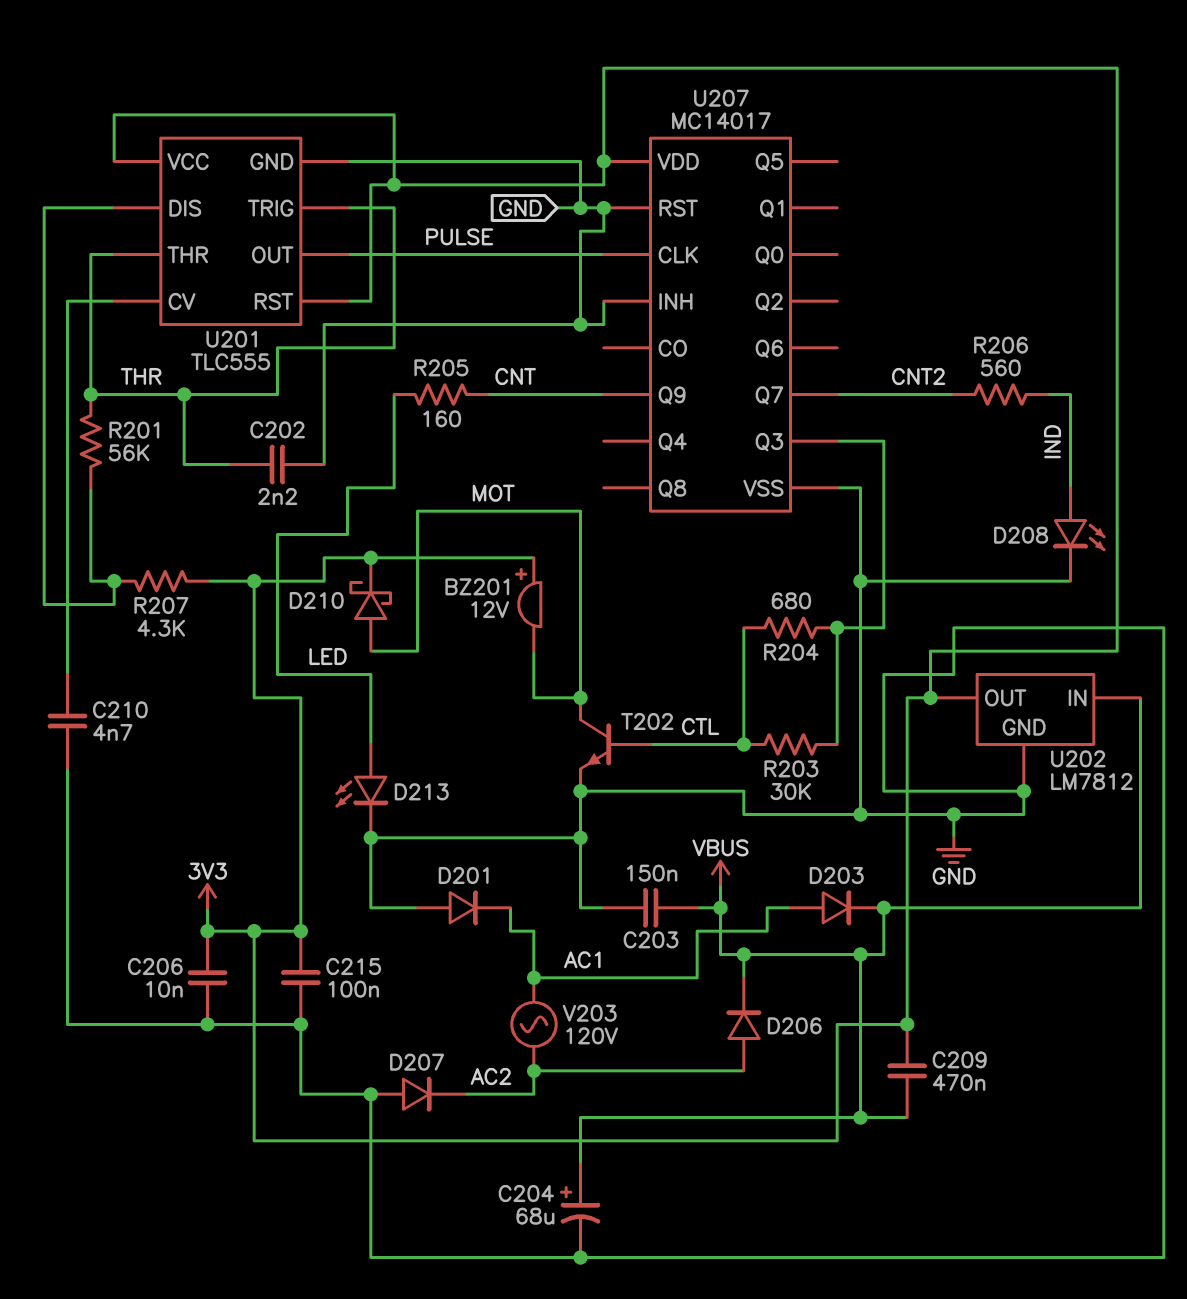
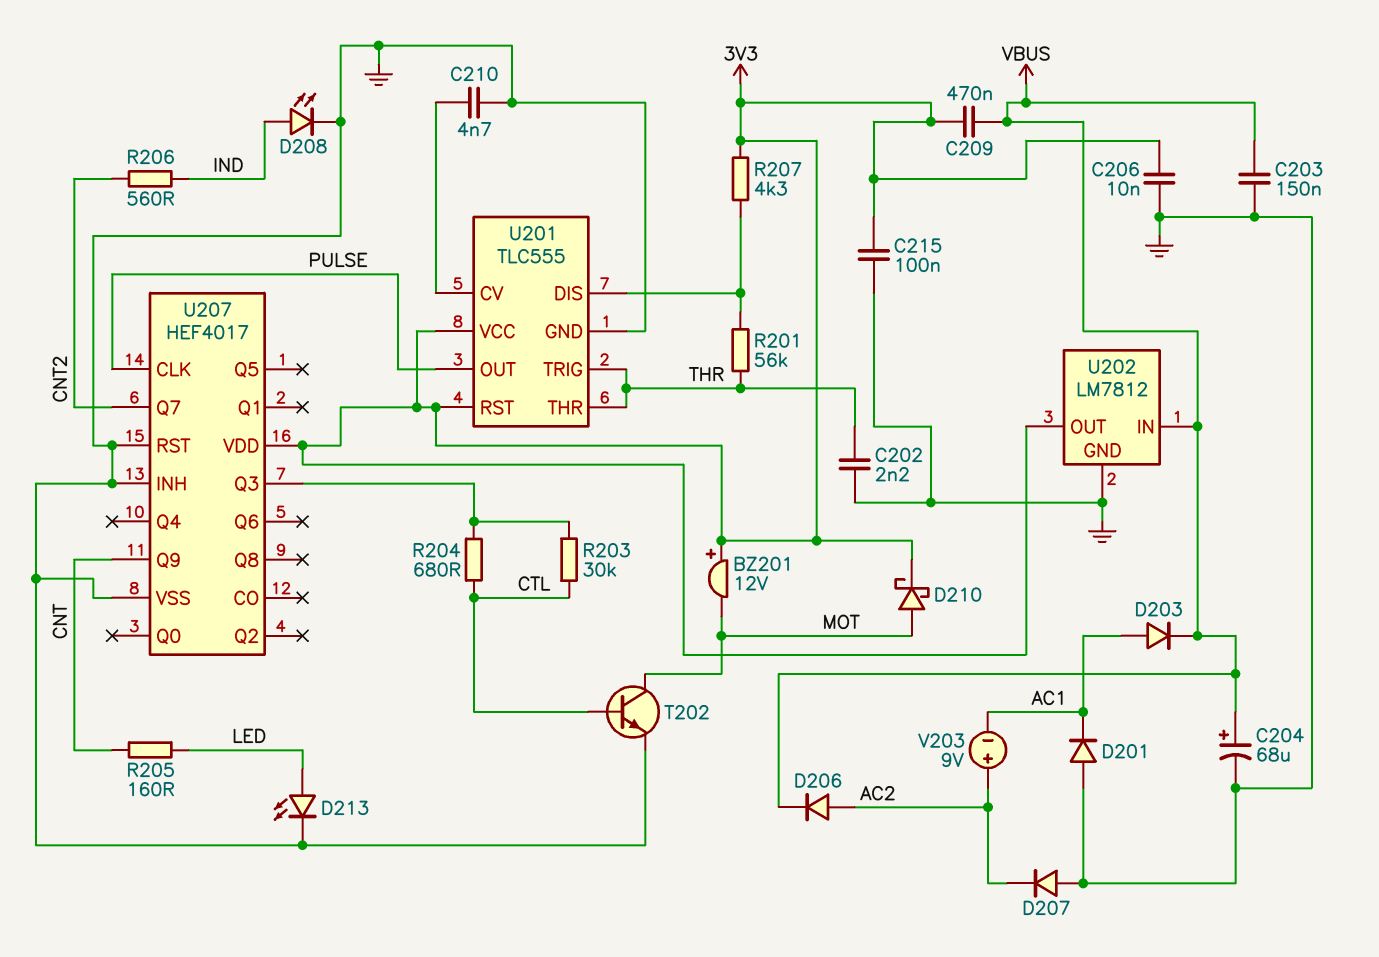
U207: MC14017 -> HEF4017
V203: AC 120V (AC1, AC2) -> 9V (plus AC2, minus AC1)

